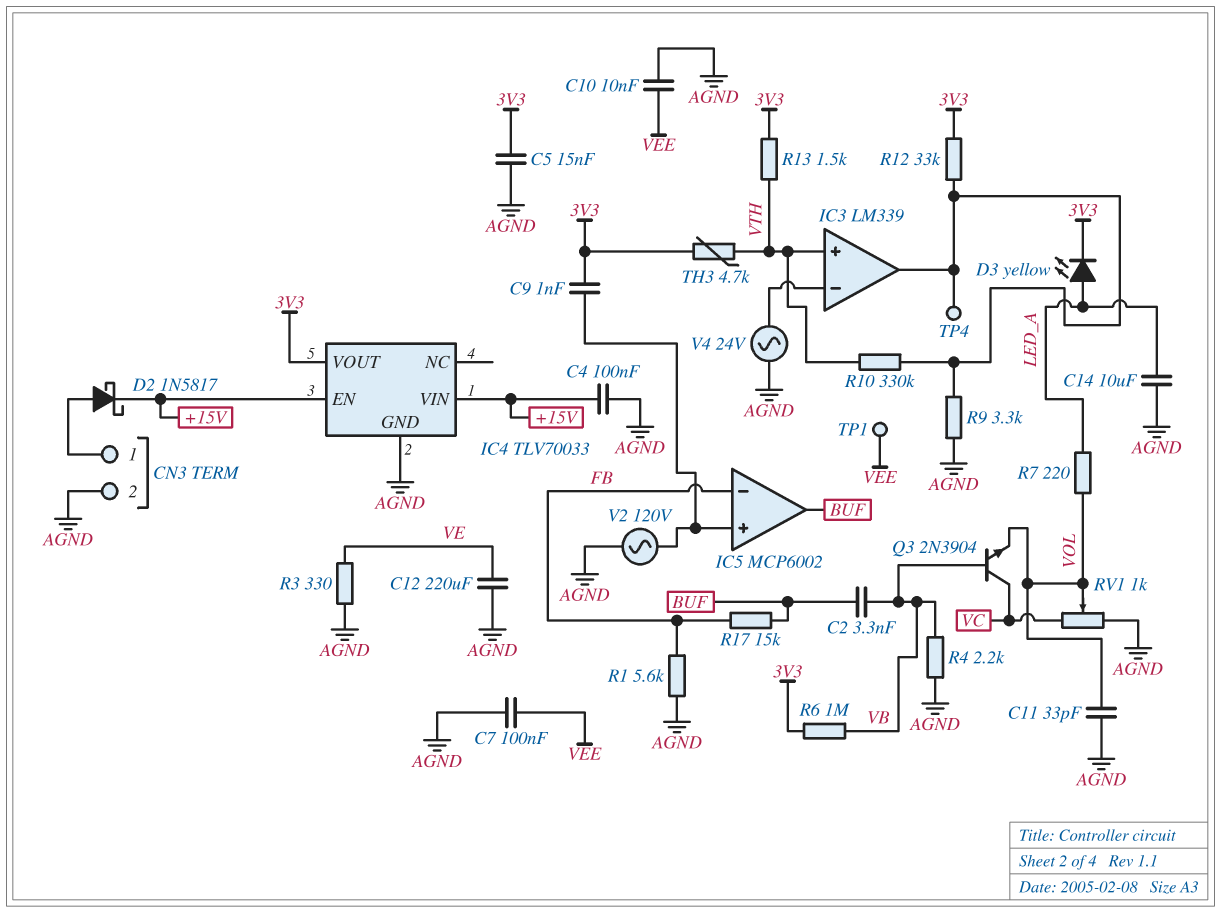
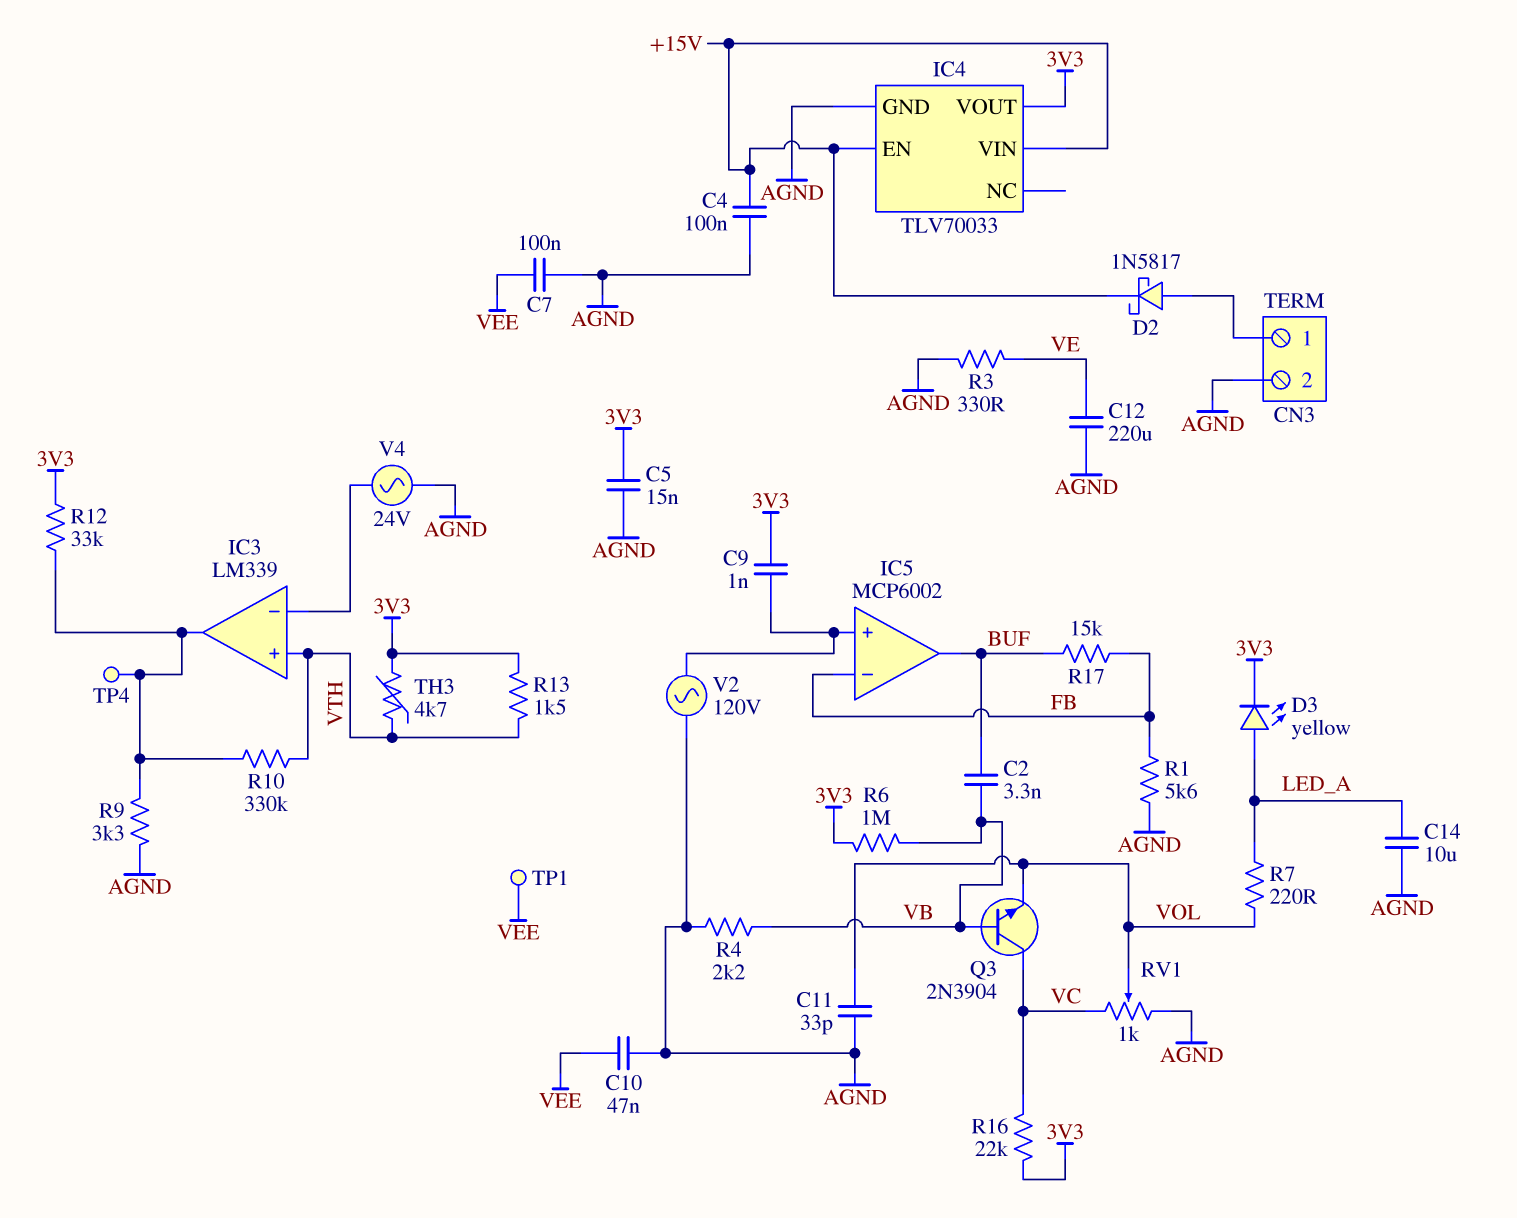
C10: 10nF (AGND, VEE) -> 47nF (AGND, VEE)
R16: none -> 22k (3V3, VC)

